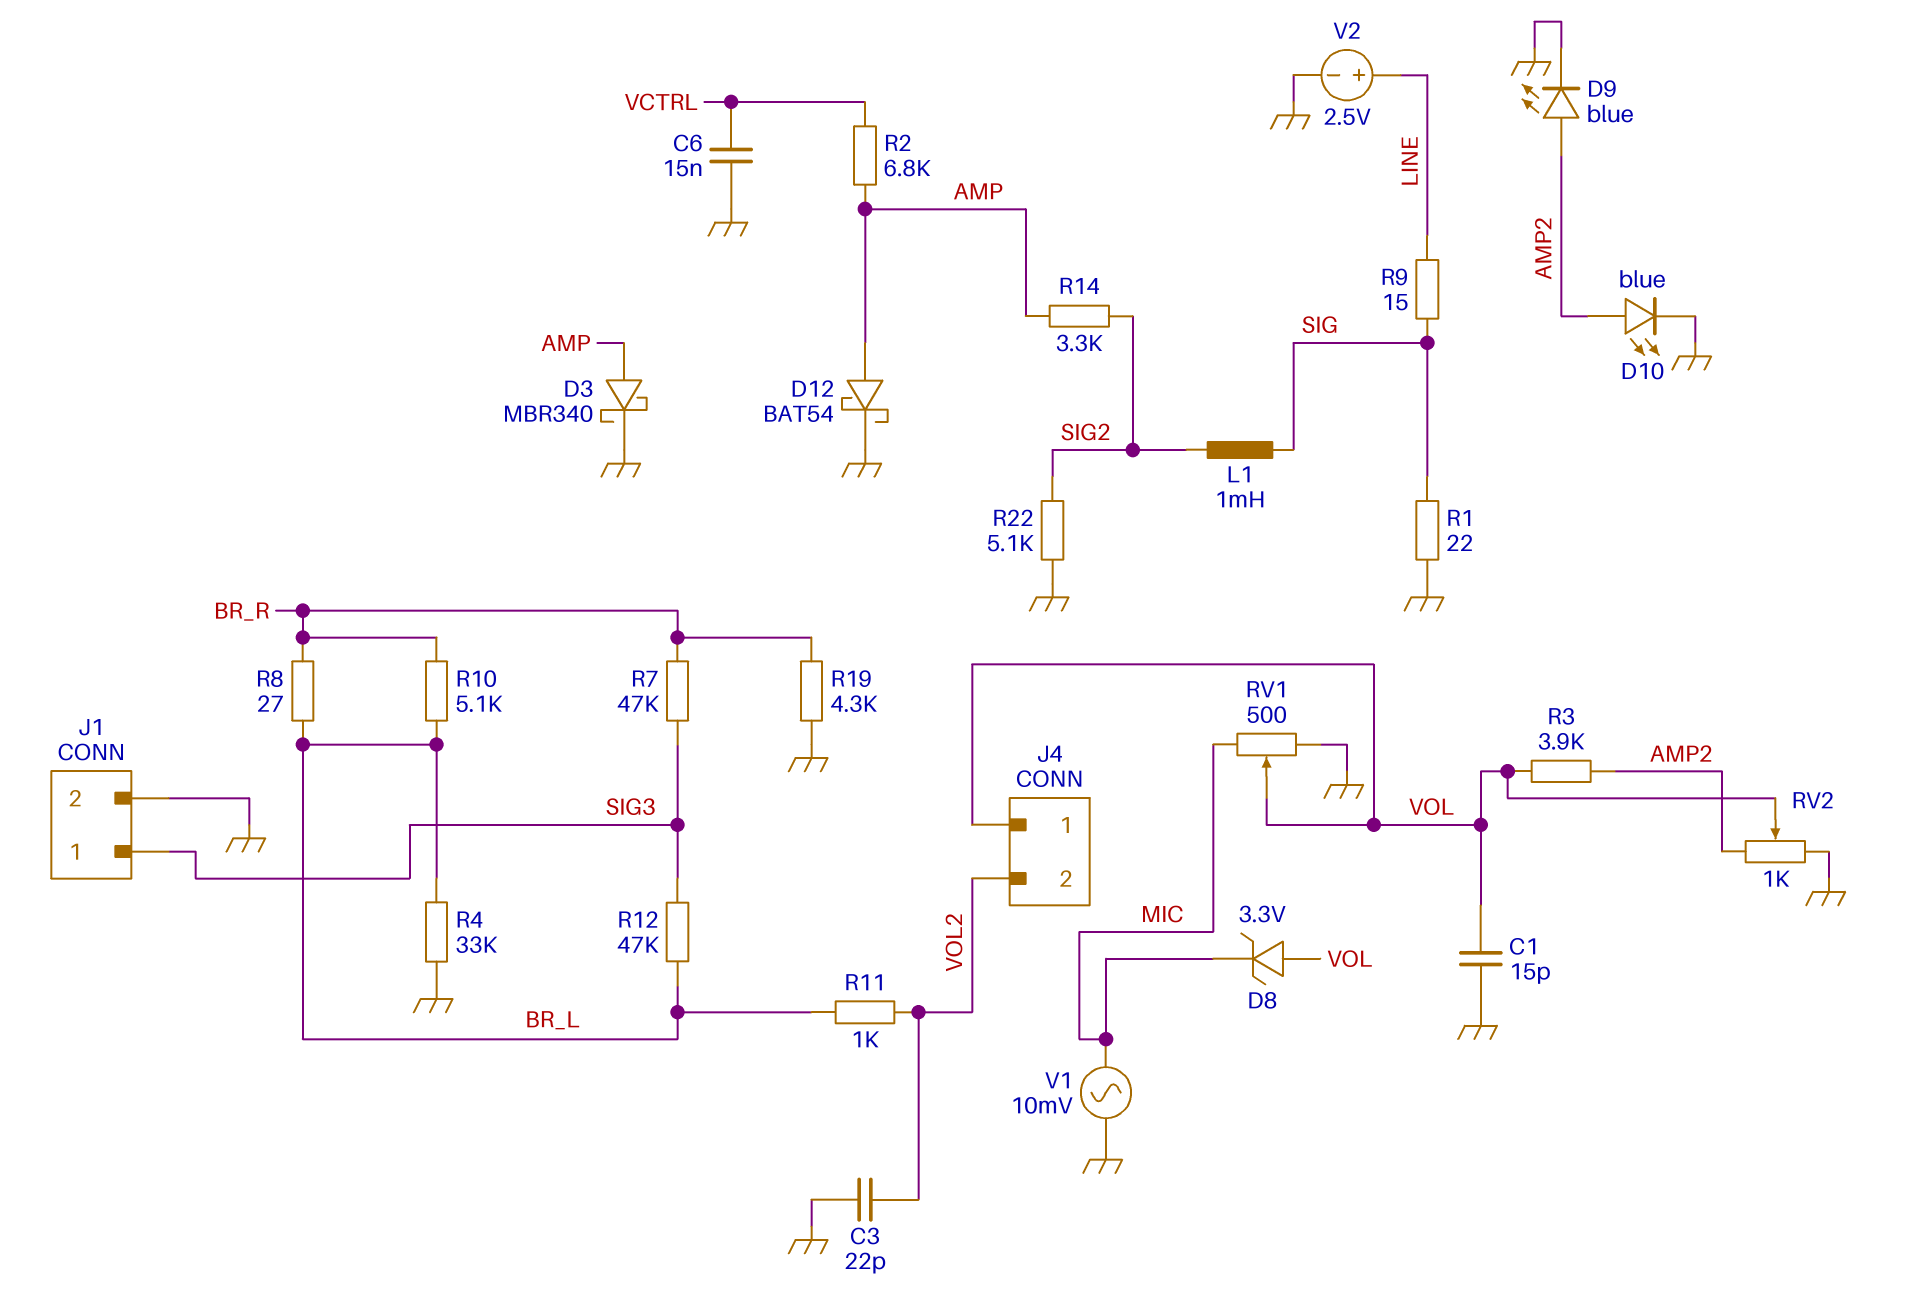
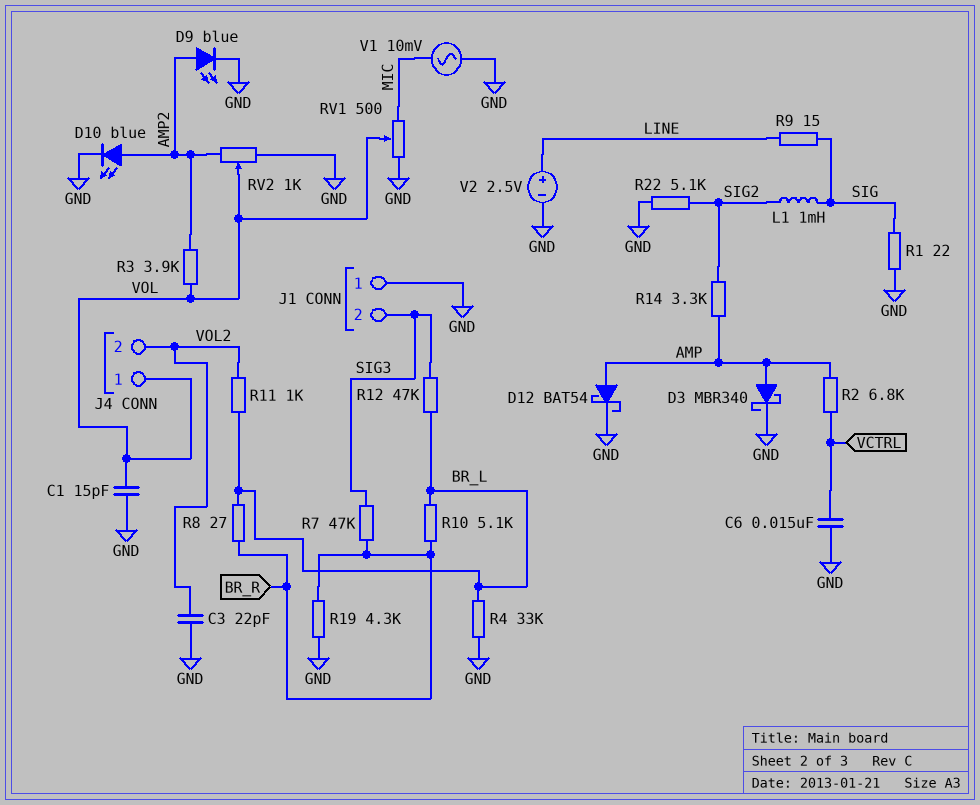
D8: zener 3.3V (A VOL, K MIC) -> none
J1 pin 1: SIG3 -> GND
J1 pin 2: GND -> SIG3

